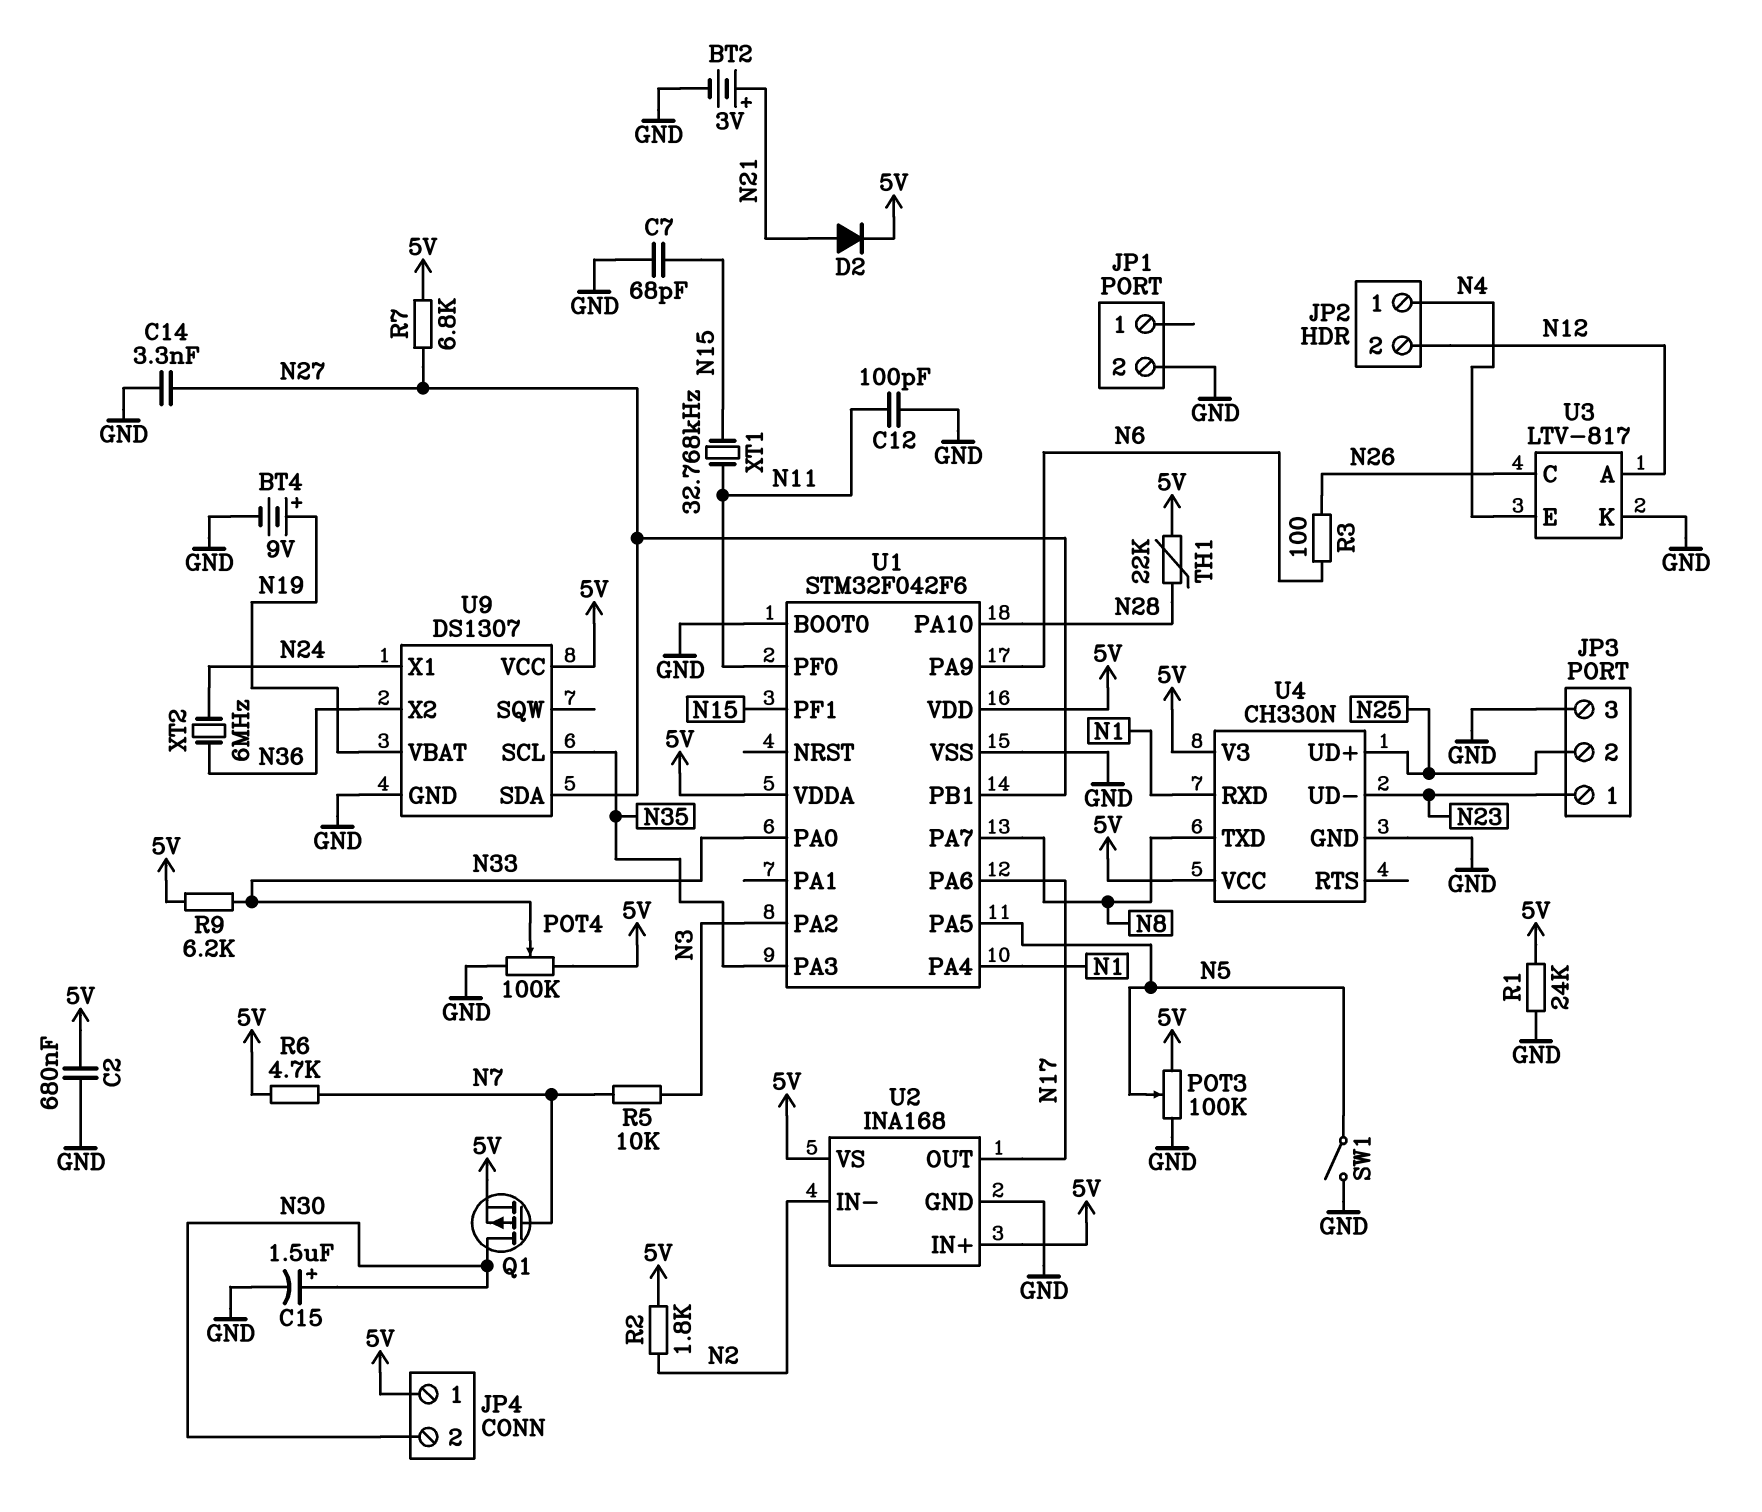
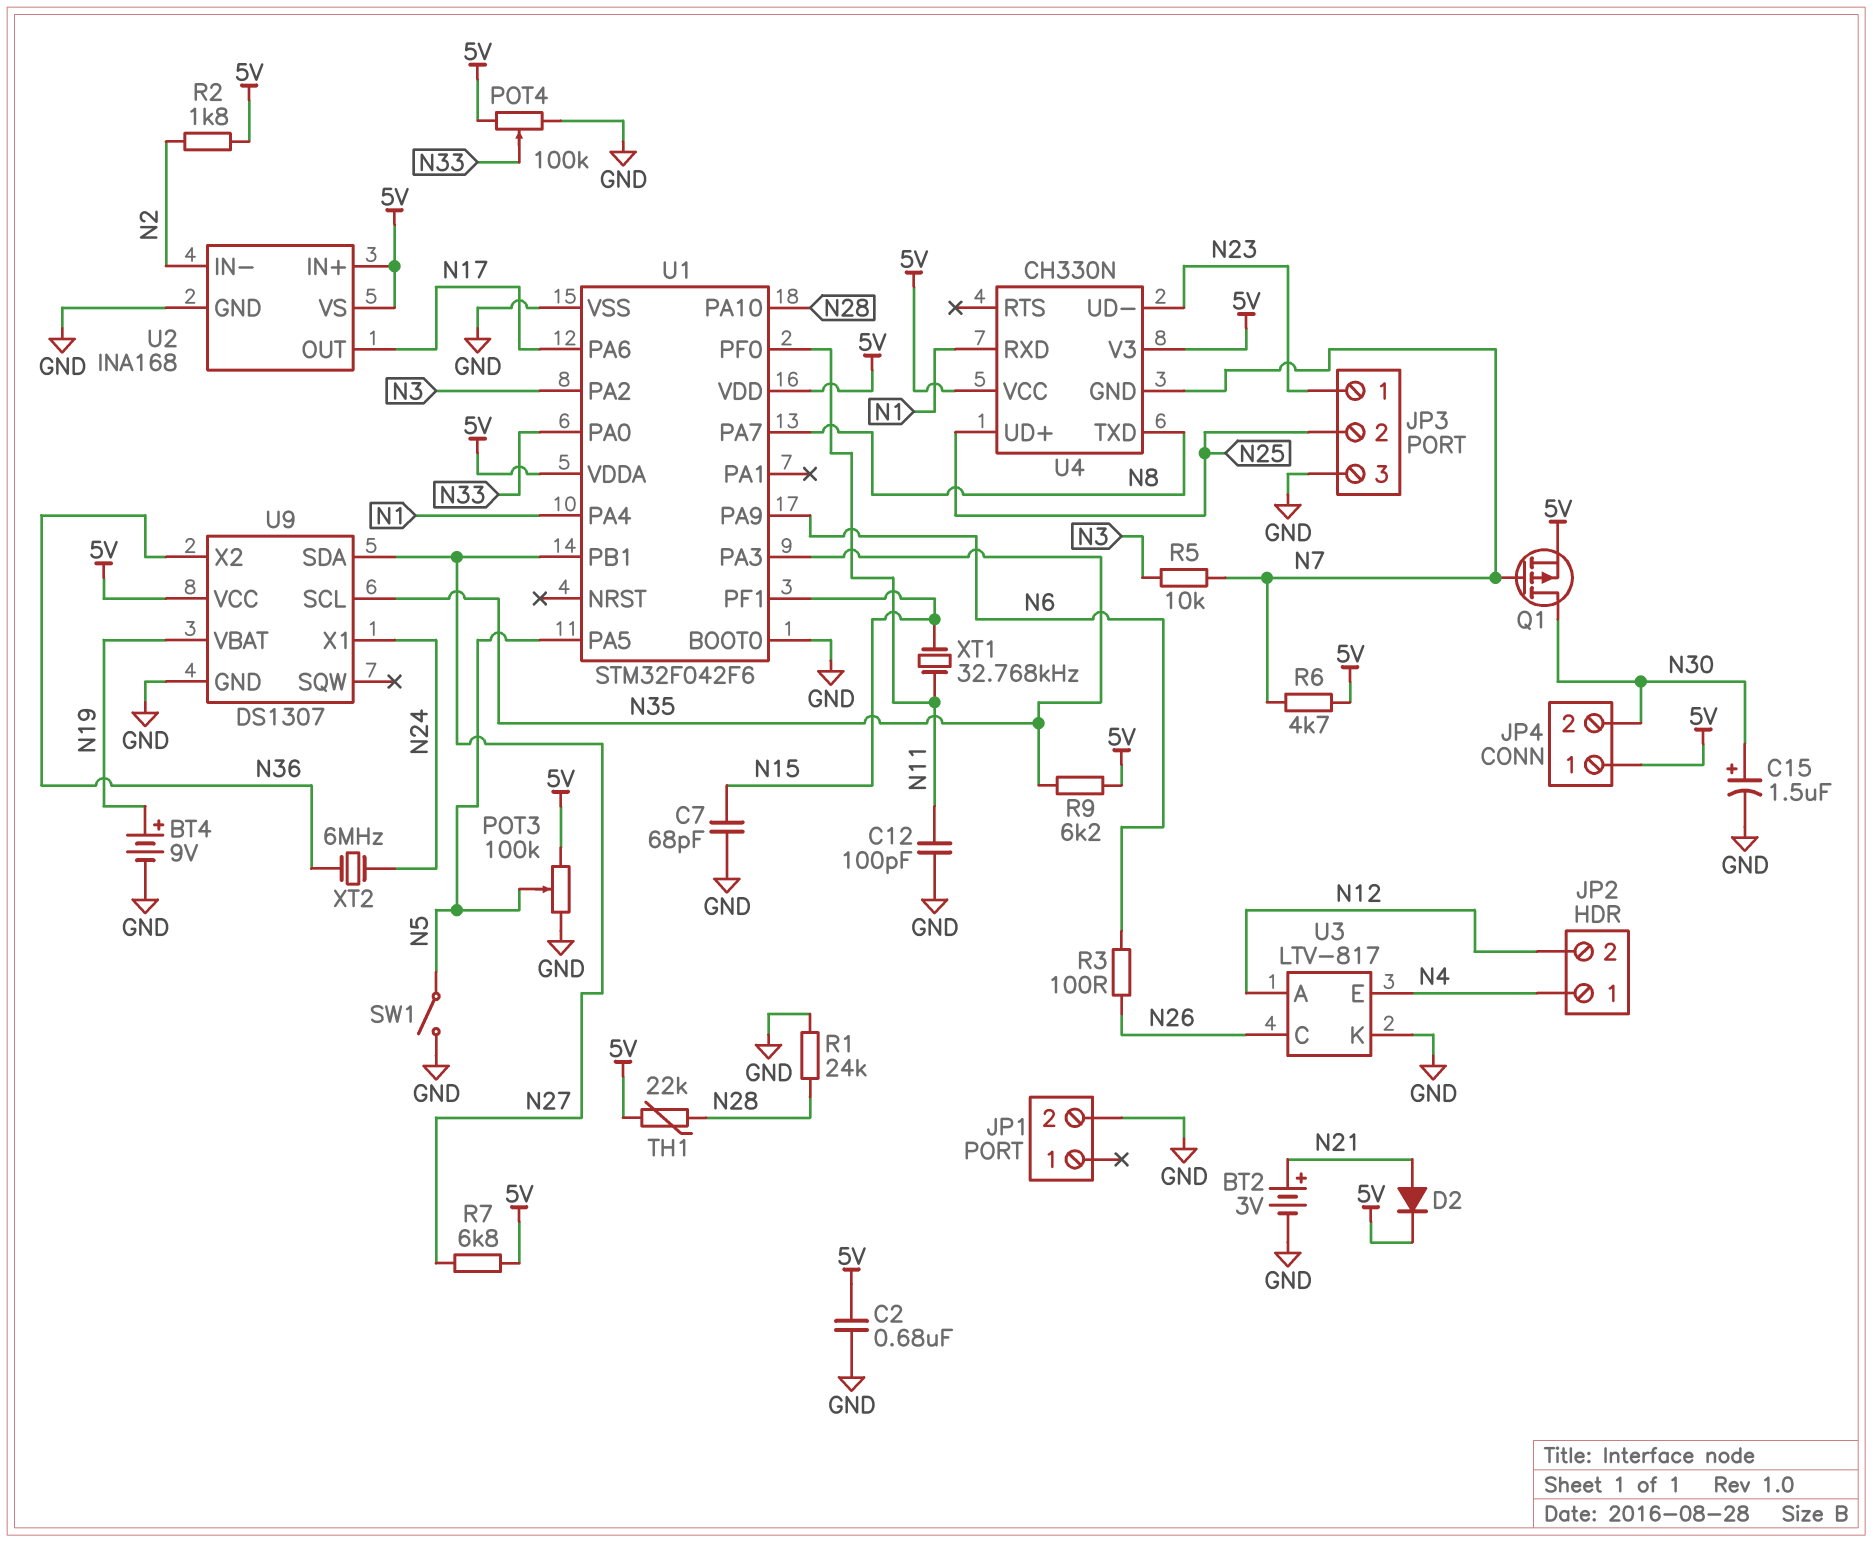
C14: 3.3nF (GND, N27) -> none
R1: 24k (5V, GND) -> 24k (GND, N28)
R9: 6.2k (5V, N33) -> 6.2k (5V, N35)
U4 pin GND: GND -> N7

